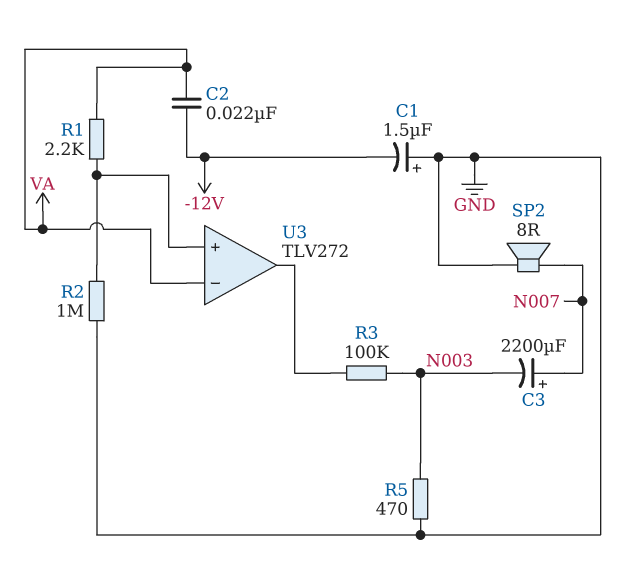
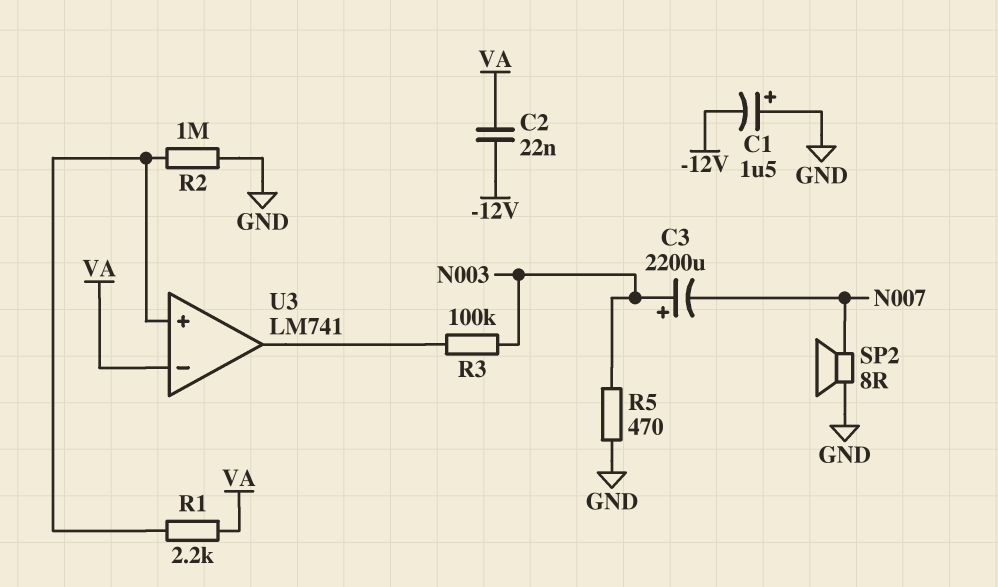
C3: 2200uF (plus N007, minus N003) -> 2200uF (plus N003, minus N007)
U3: TLV272 -> LM741

